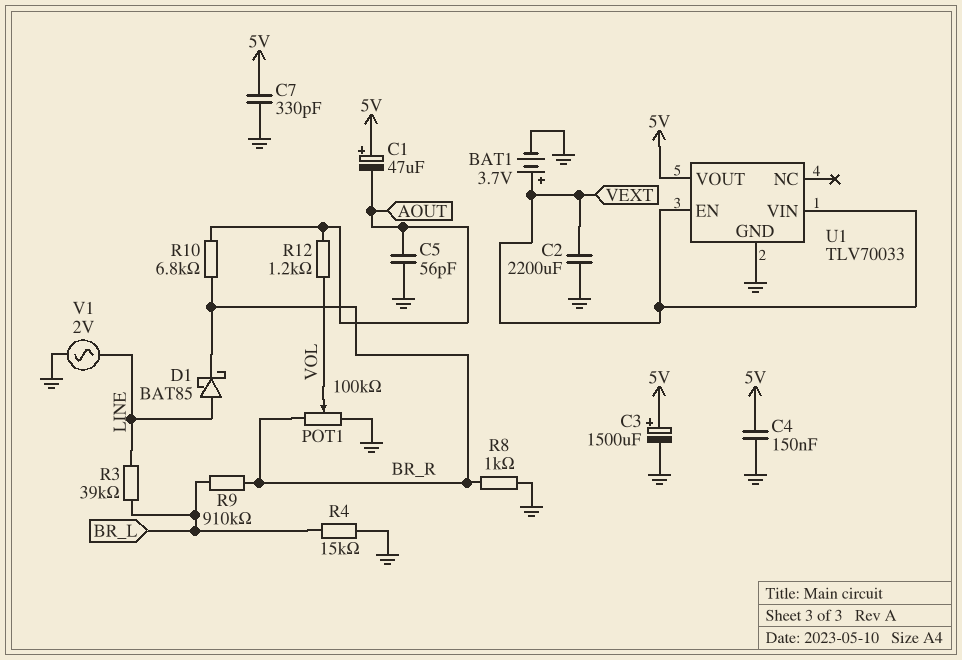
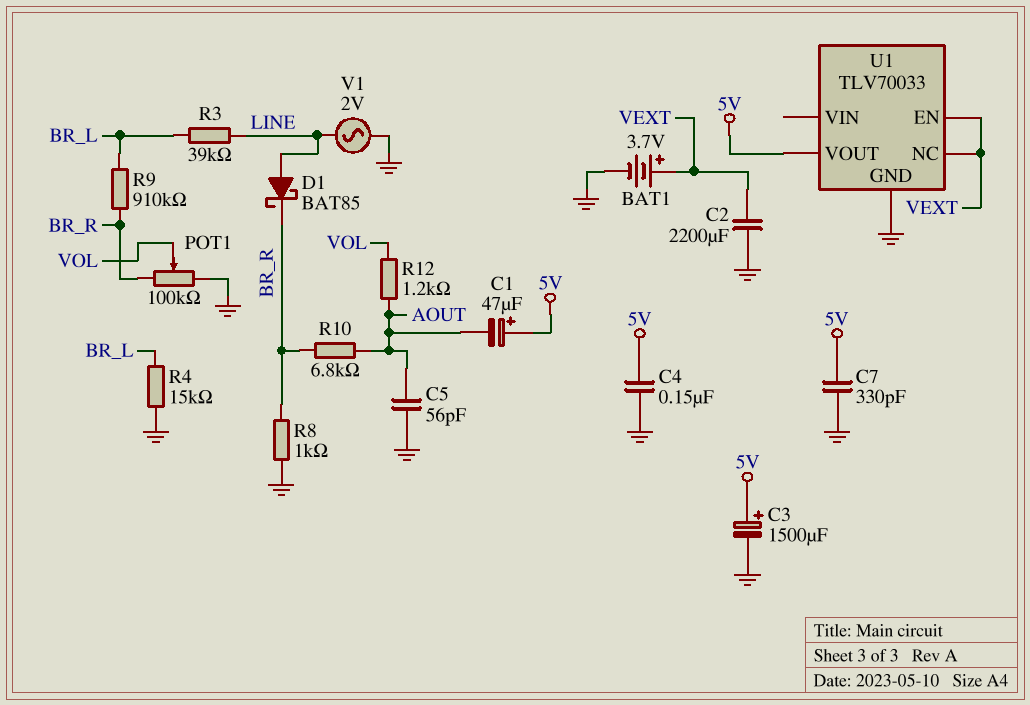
U1 pin NC: none -> VEXT
U1 pin VIN: VEXT -> none

